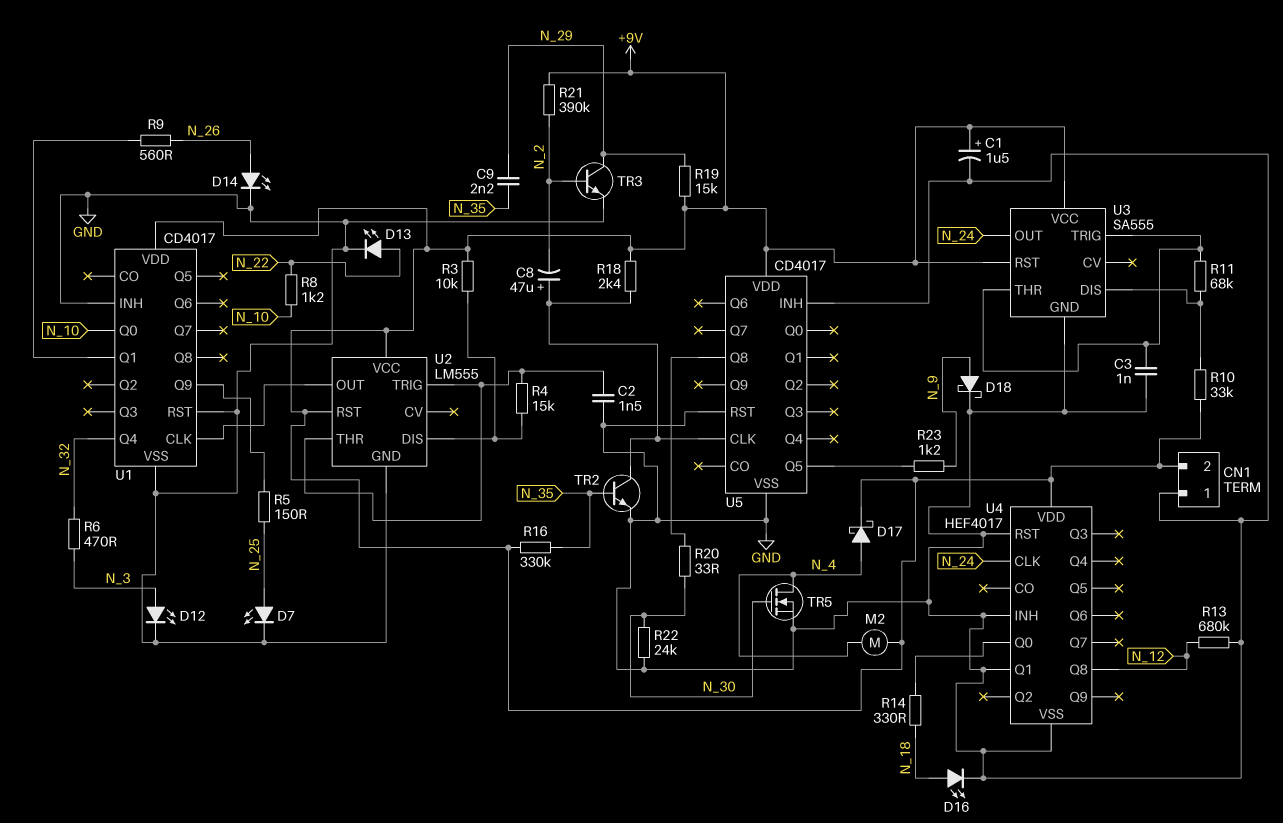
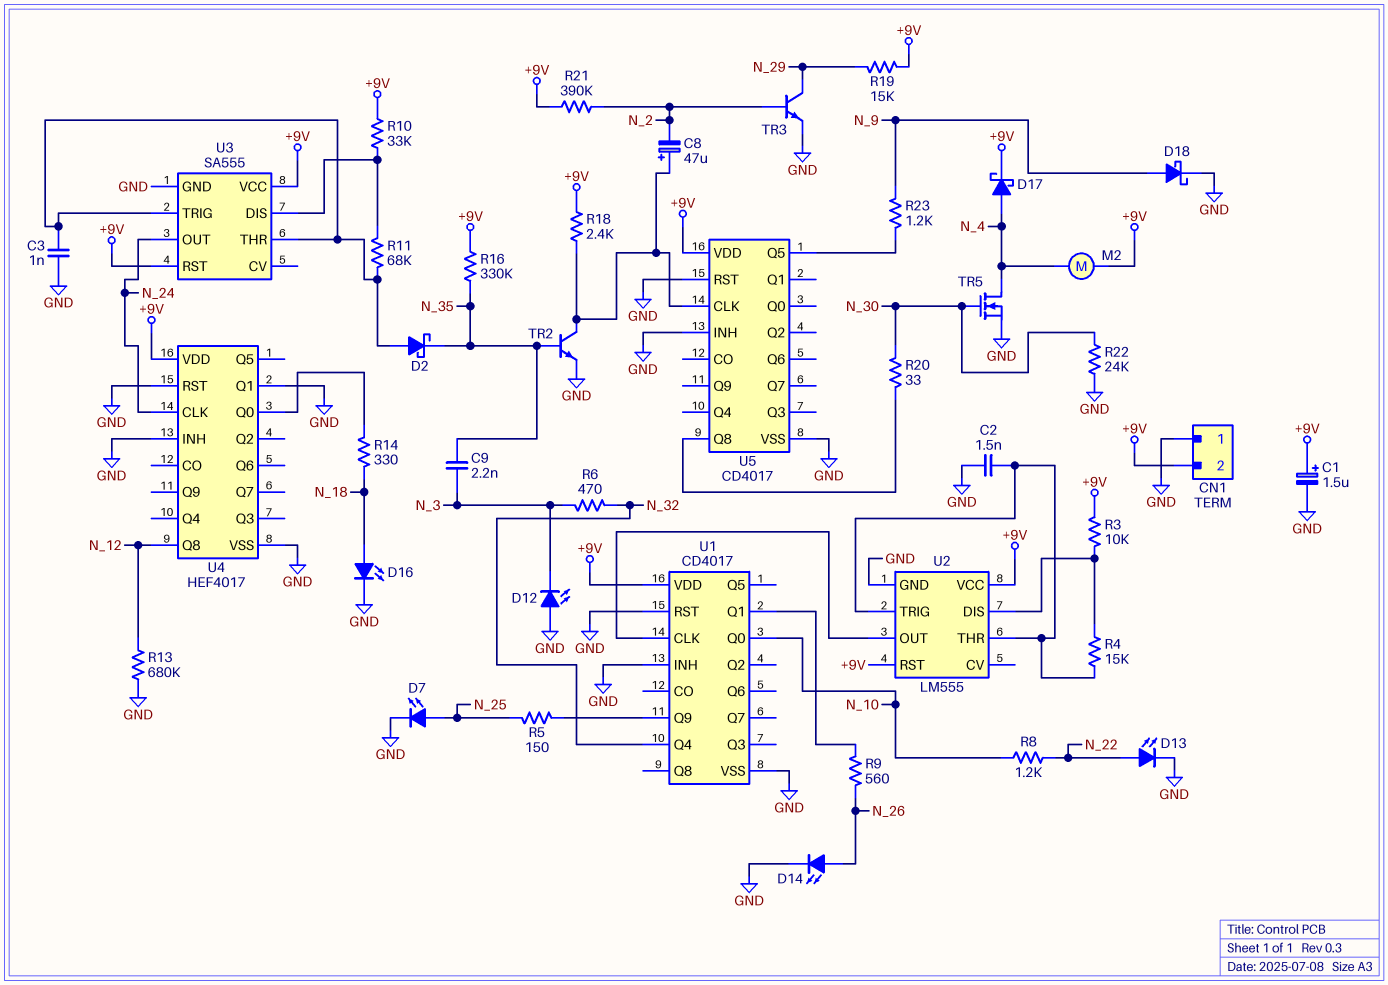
C9: 2.2nF (N_29, N_35) -> 2.2nF (N_3, N_35)
D2: none -> schottky (A U3/THR, K N_35)
D12: LED (A N_3, K GND) -> LED (A GND, K N_3)

